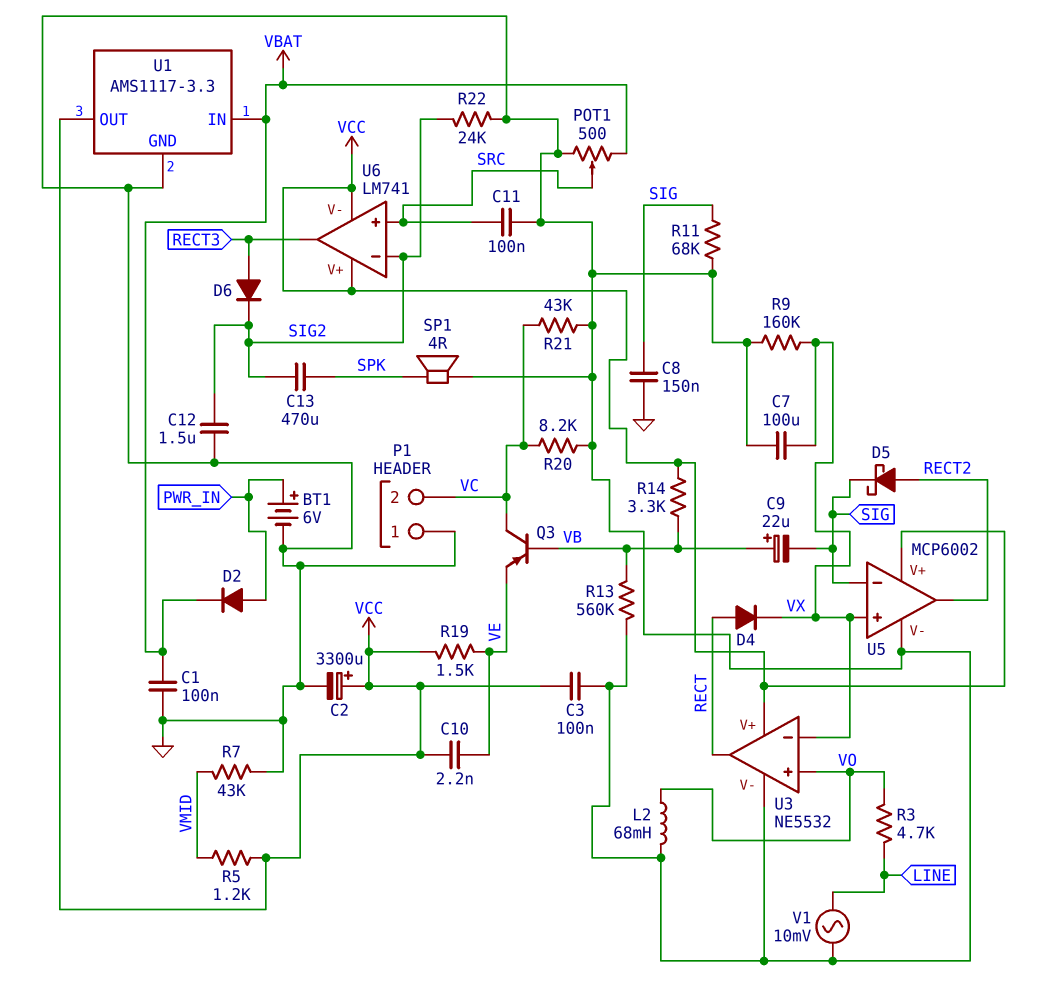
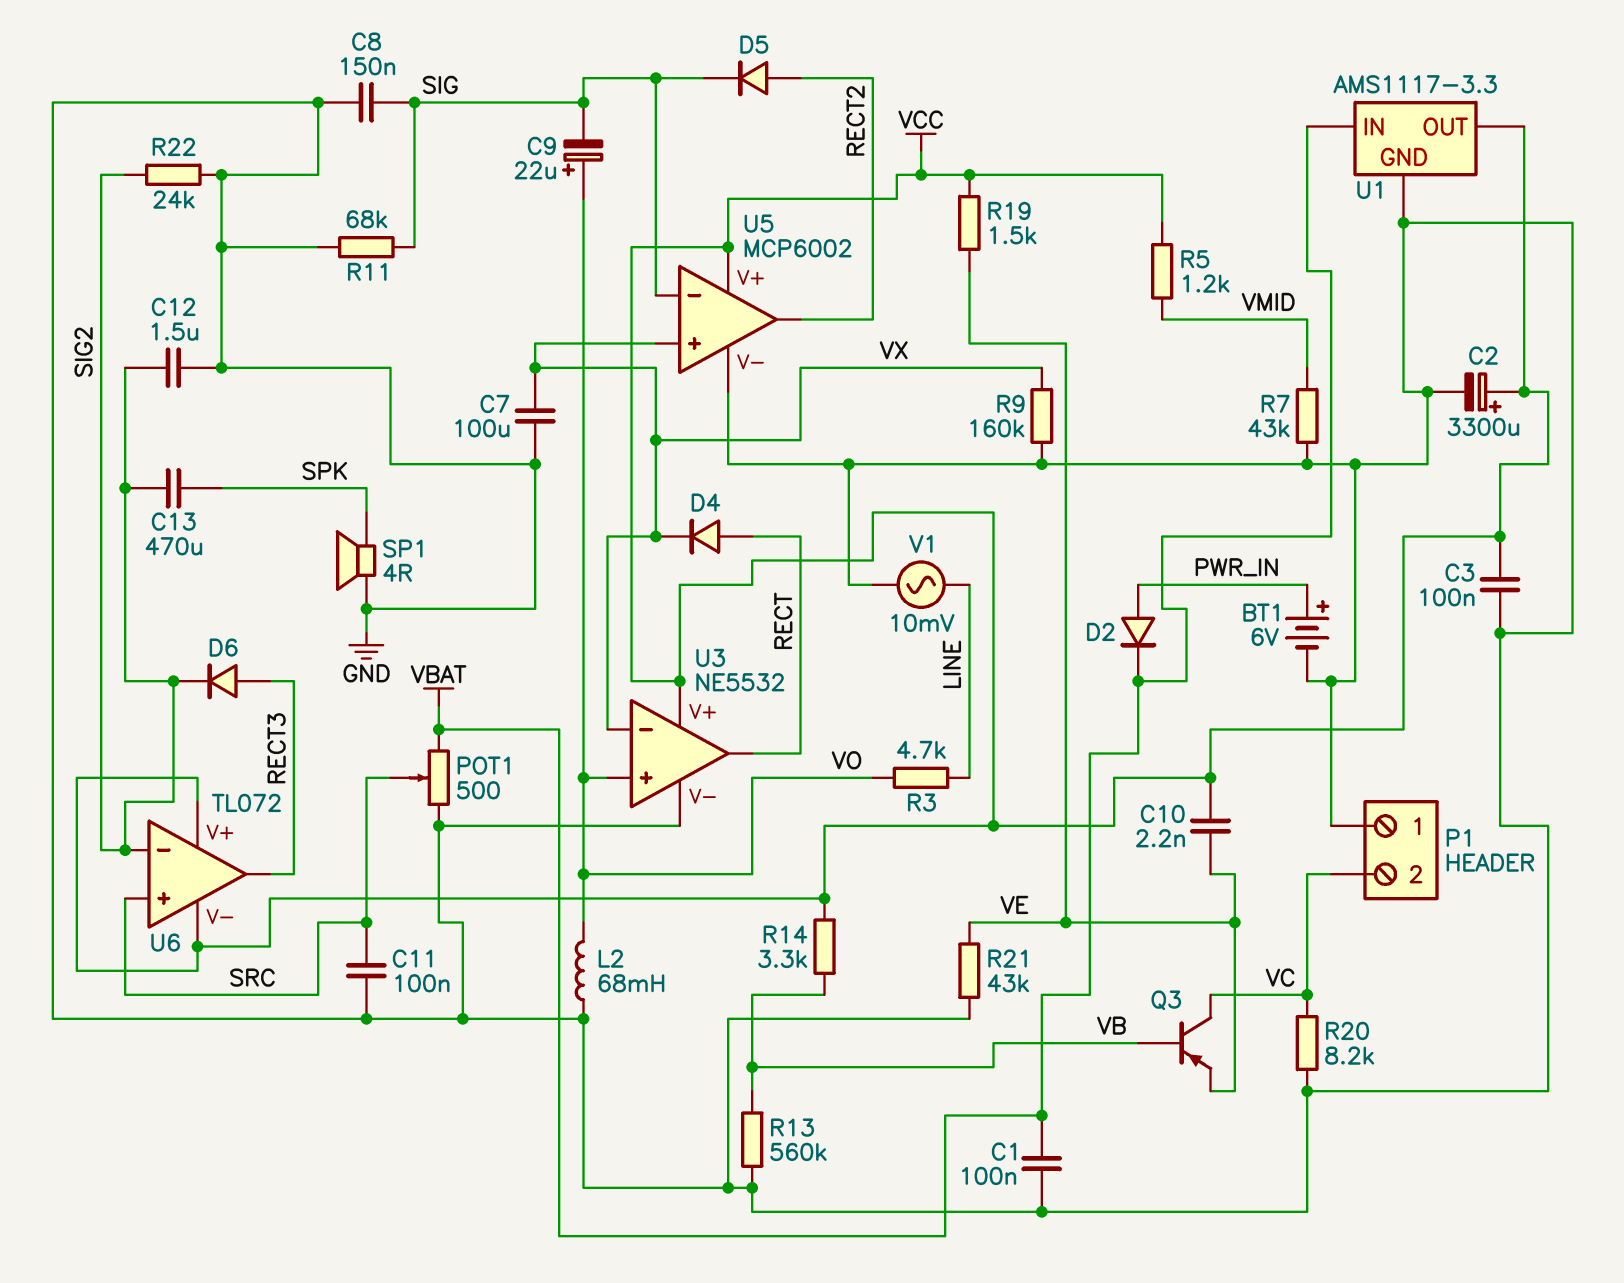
C9: 22uF (plus VB, minus SIG) -> 22uF (plus VO, minus SIG)
D5: schottky (A RECT2, K SIG) -> diode (A RECT2, K SIG)
R21: 43k (GND, VC) -> 43k (GND, VE)
U6: LM741 -> TL072

